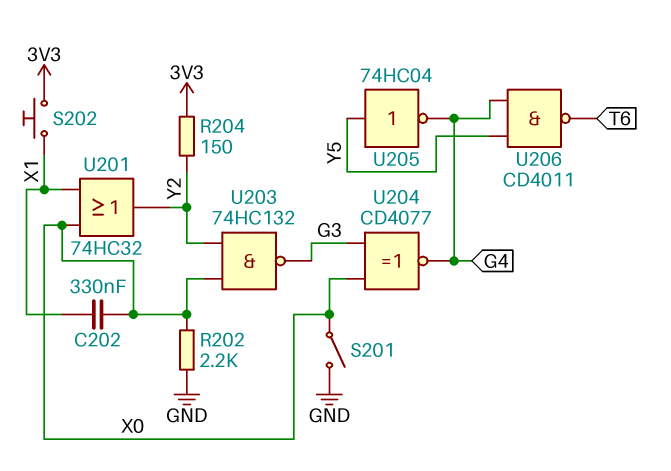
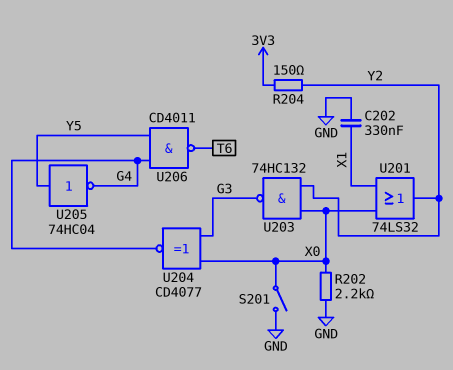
C202: 330nF (X0, X1) -> 330nF (GND, X1)
S202: button (3V3, X1) -> none
U201: OR 74HC32 (in X0, in X1, out Y2) -> OR 74LS32 (in X0, in X1, out Y2)

